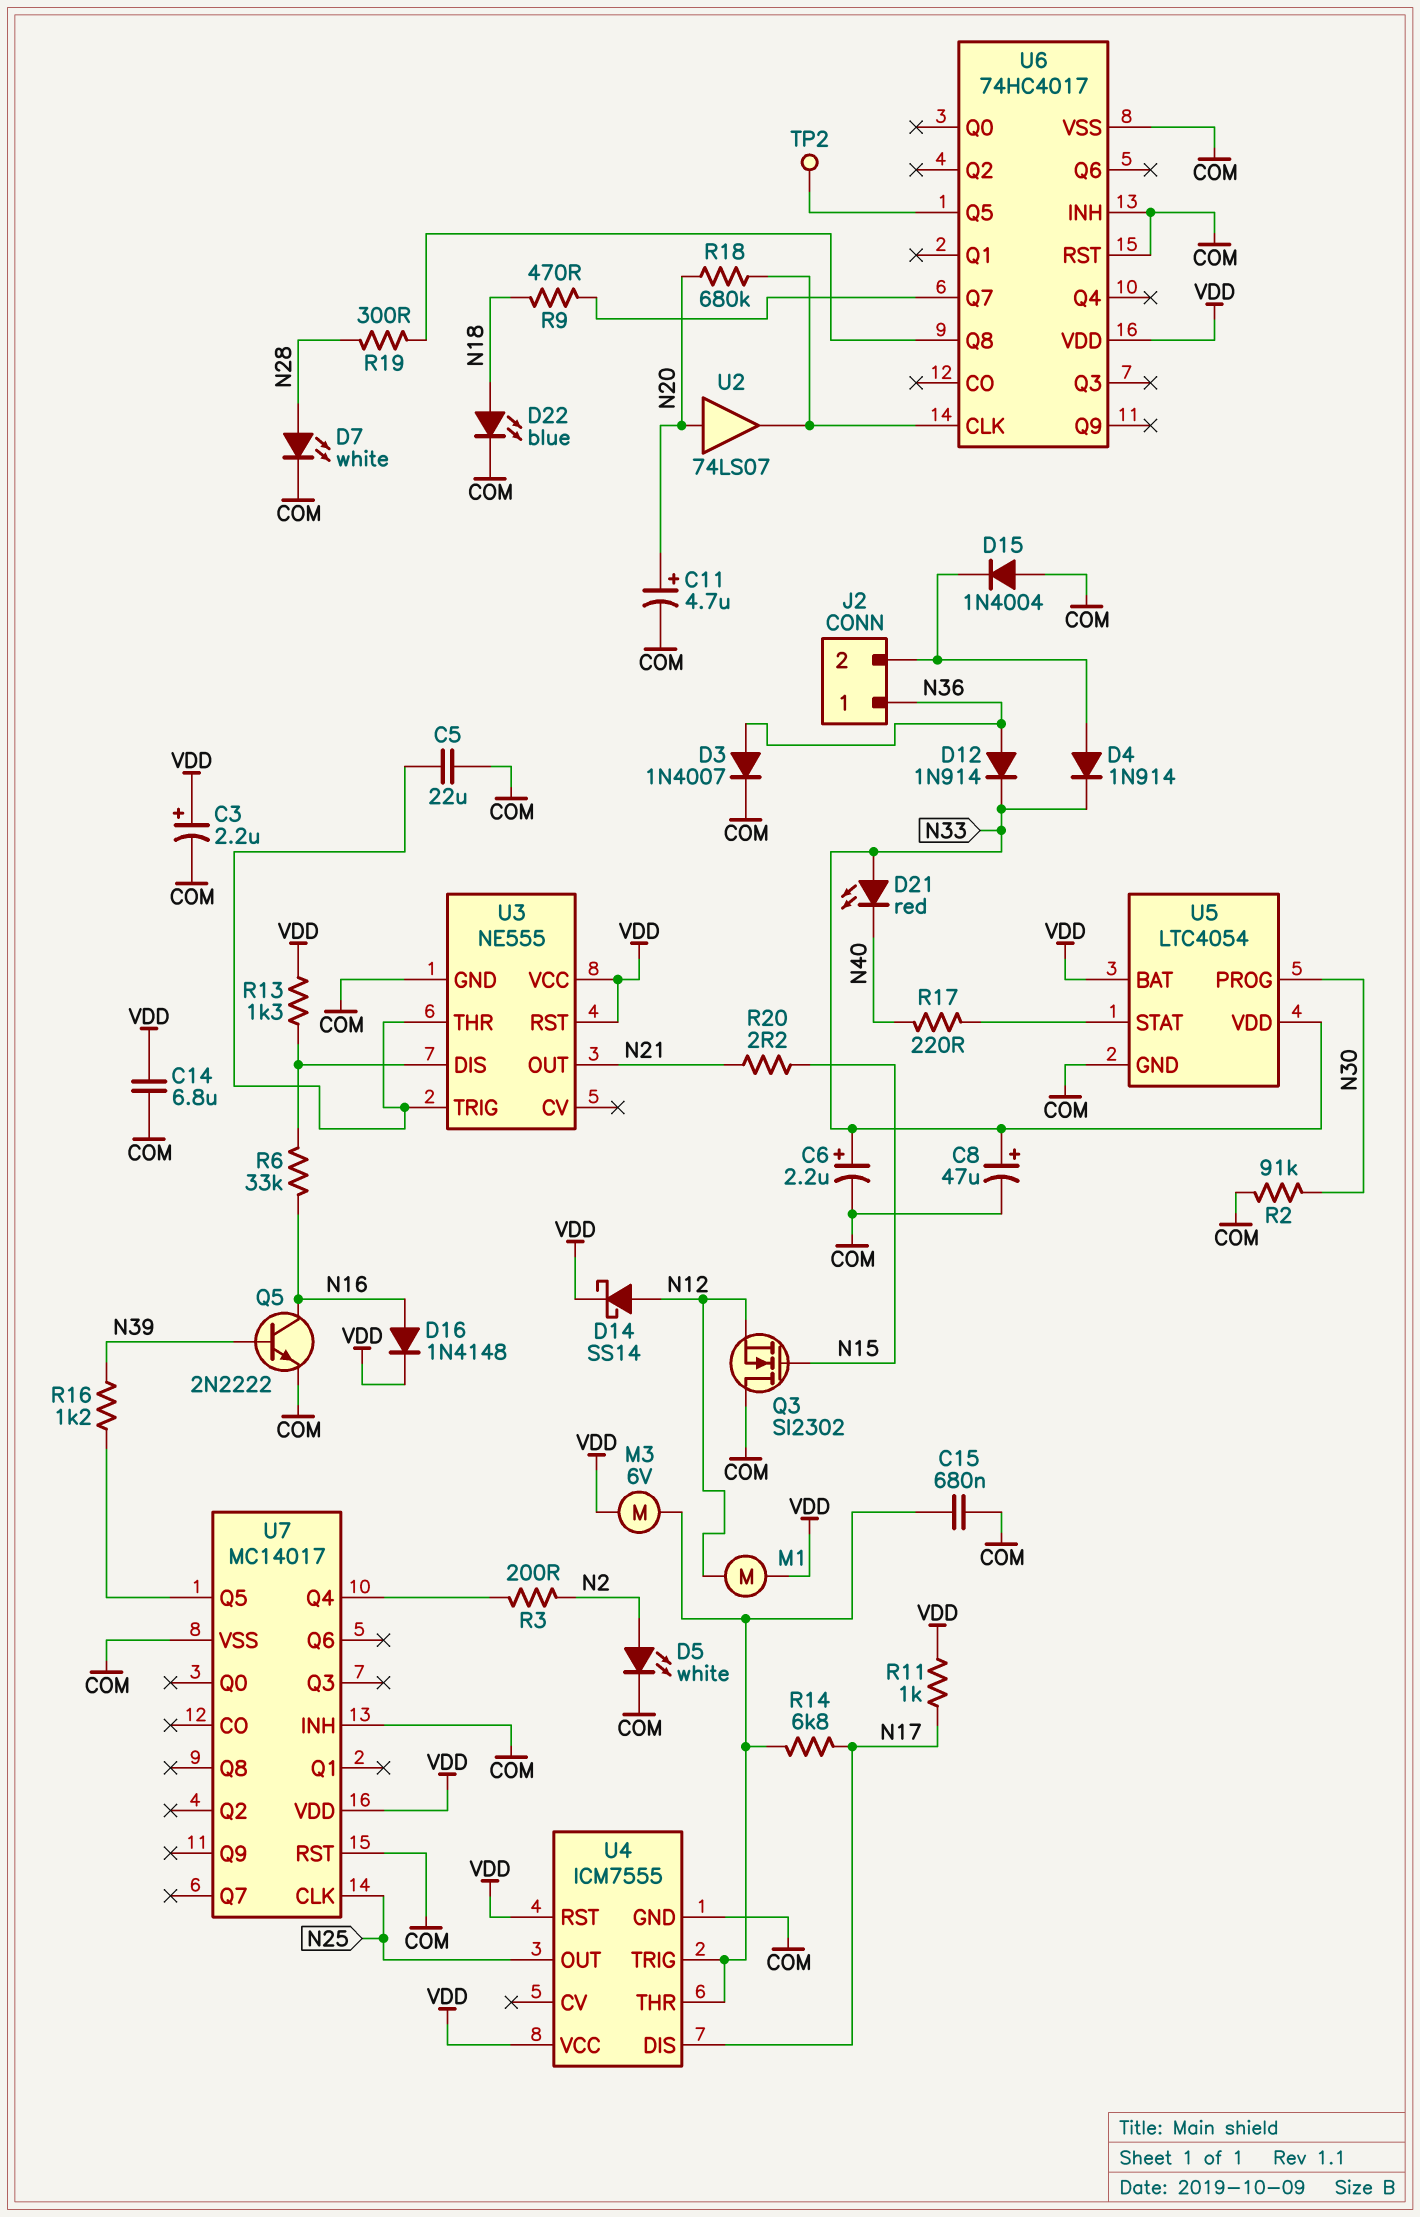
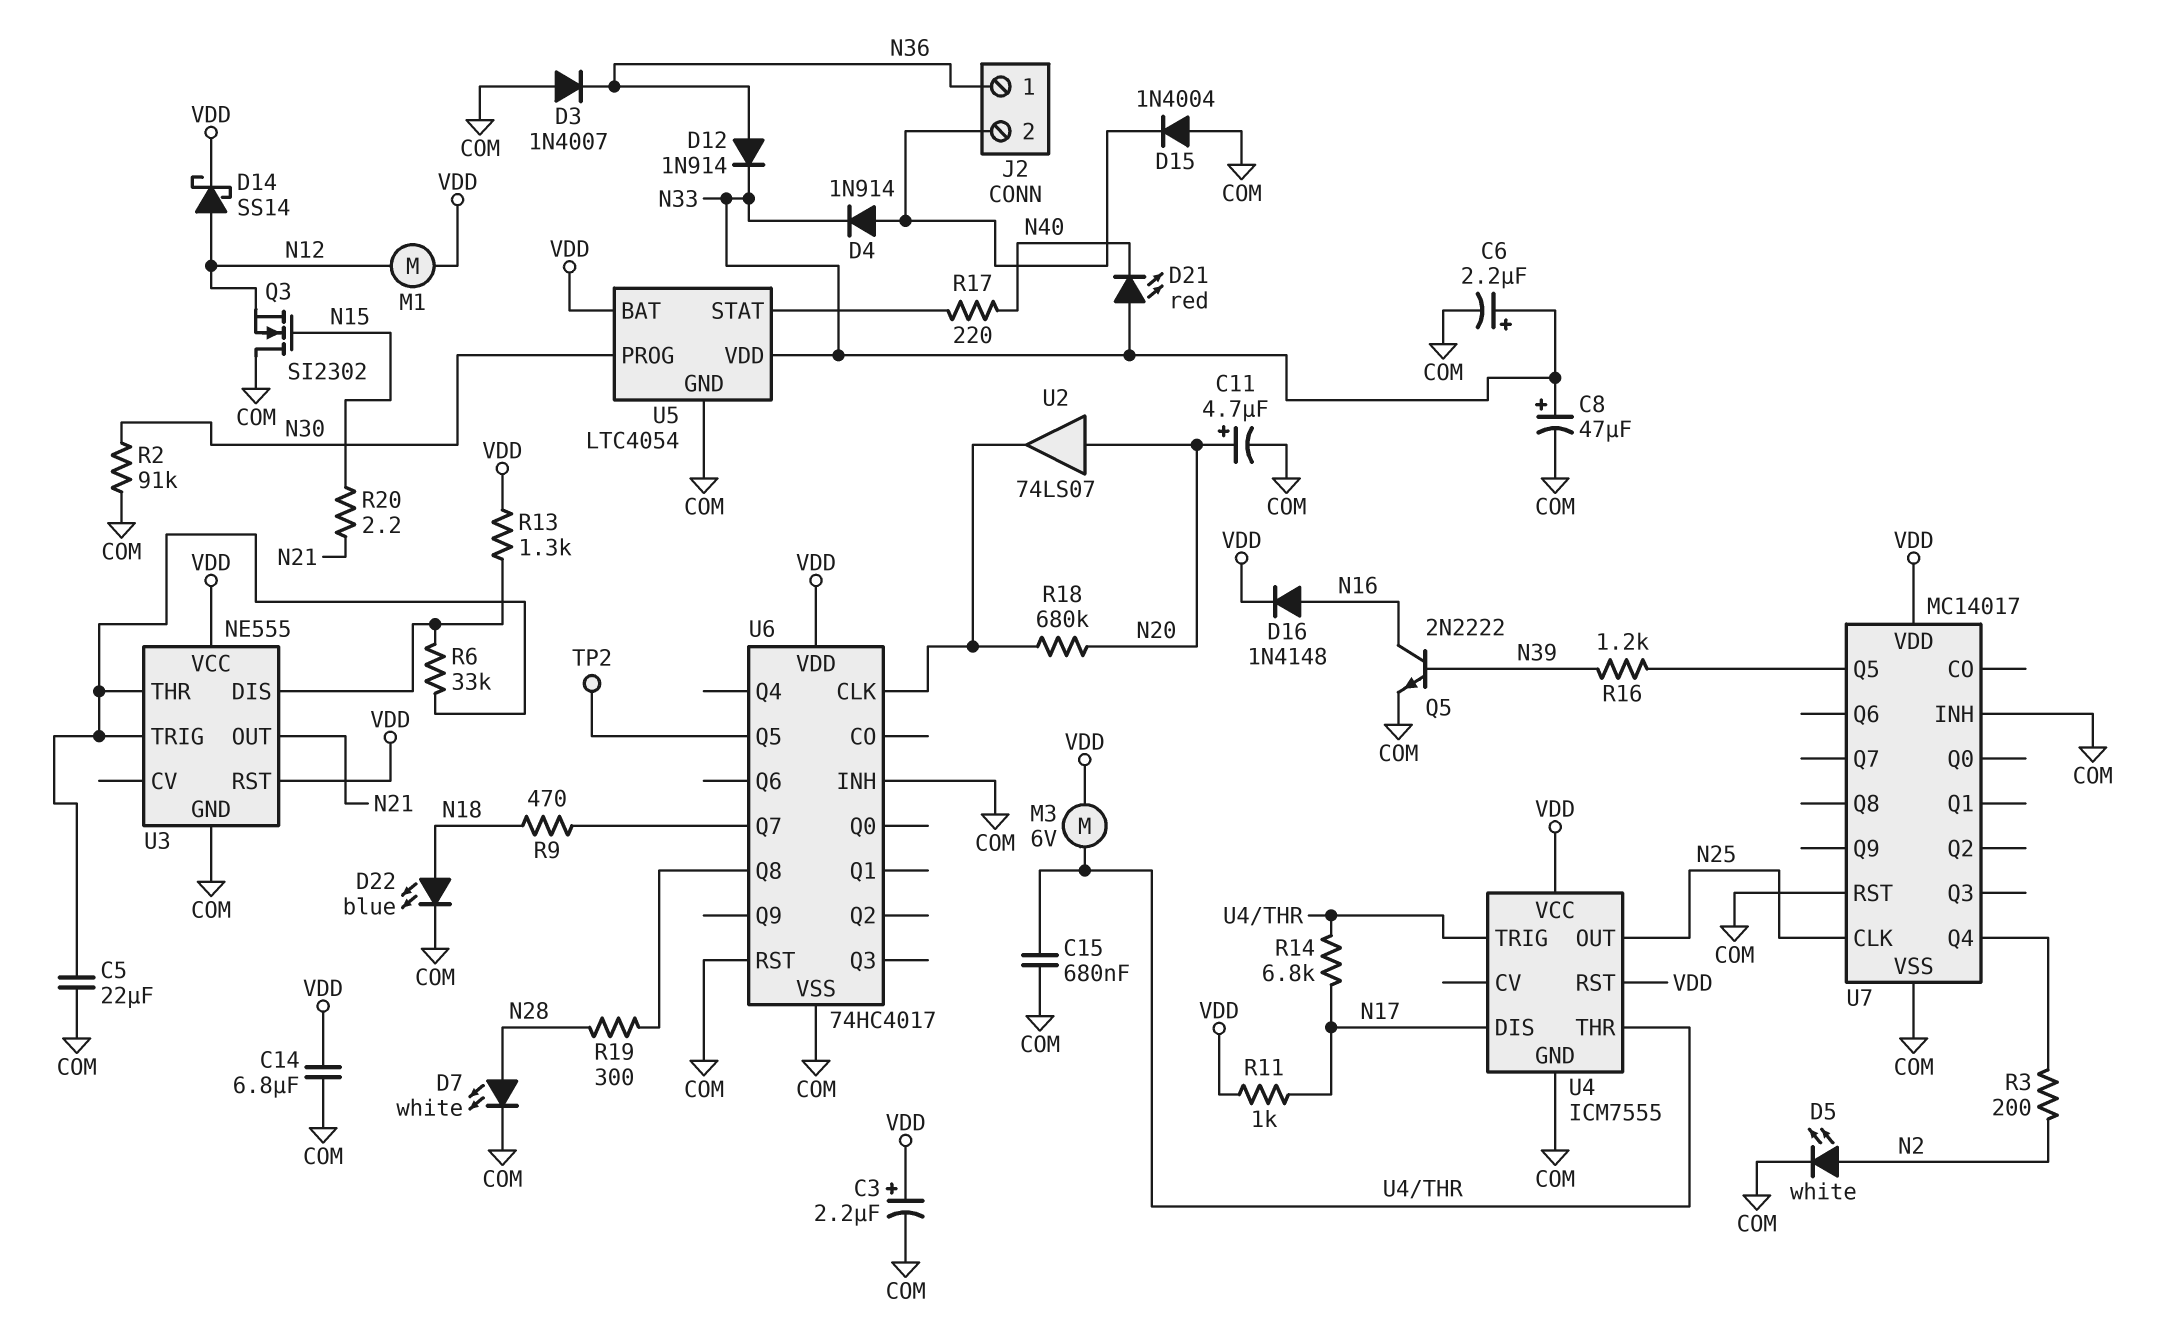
D3: diode 1N4007 (A N36, K COM) -> diode 1N4007 (A COM, K N36)
R6: 33k (N16, U3/DIS) -> 33k (U3/DIS, U3/THR)

